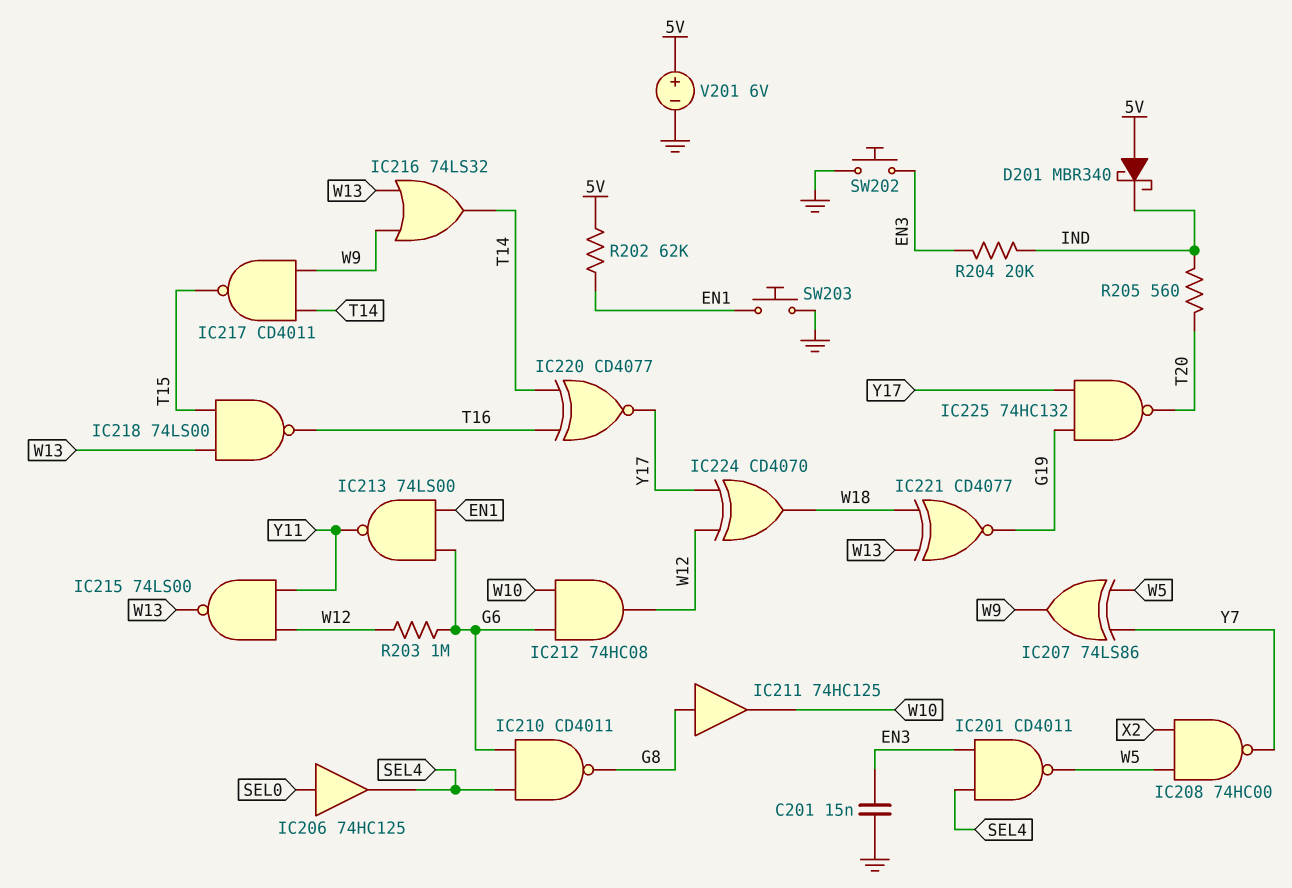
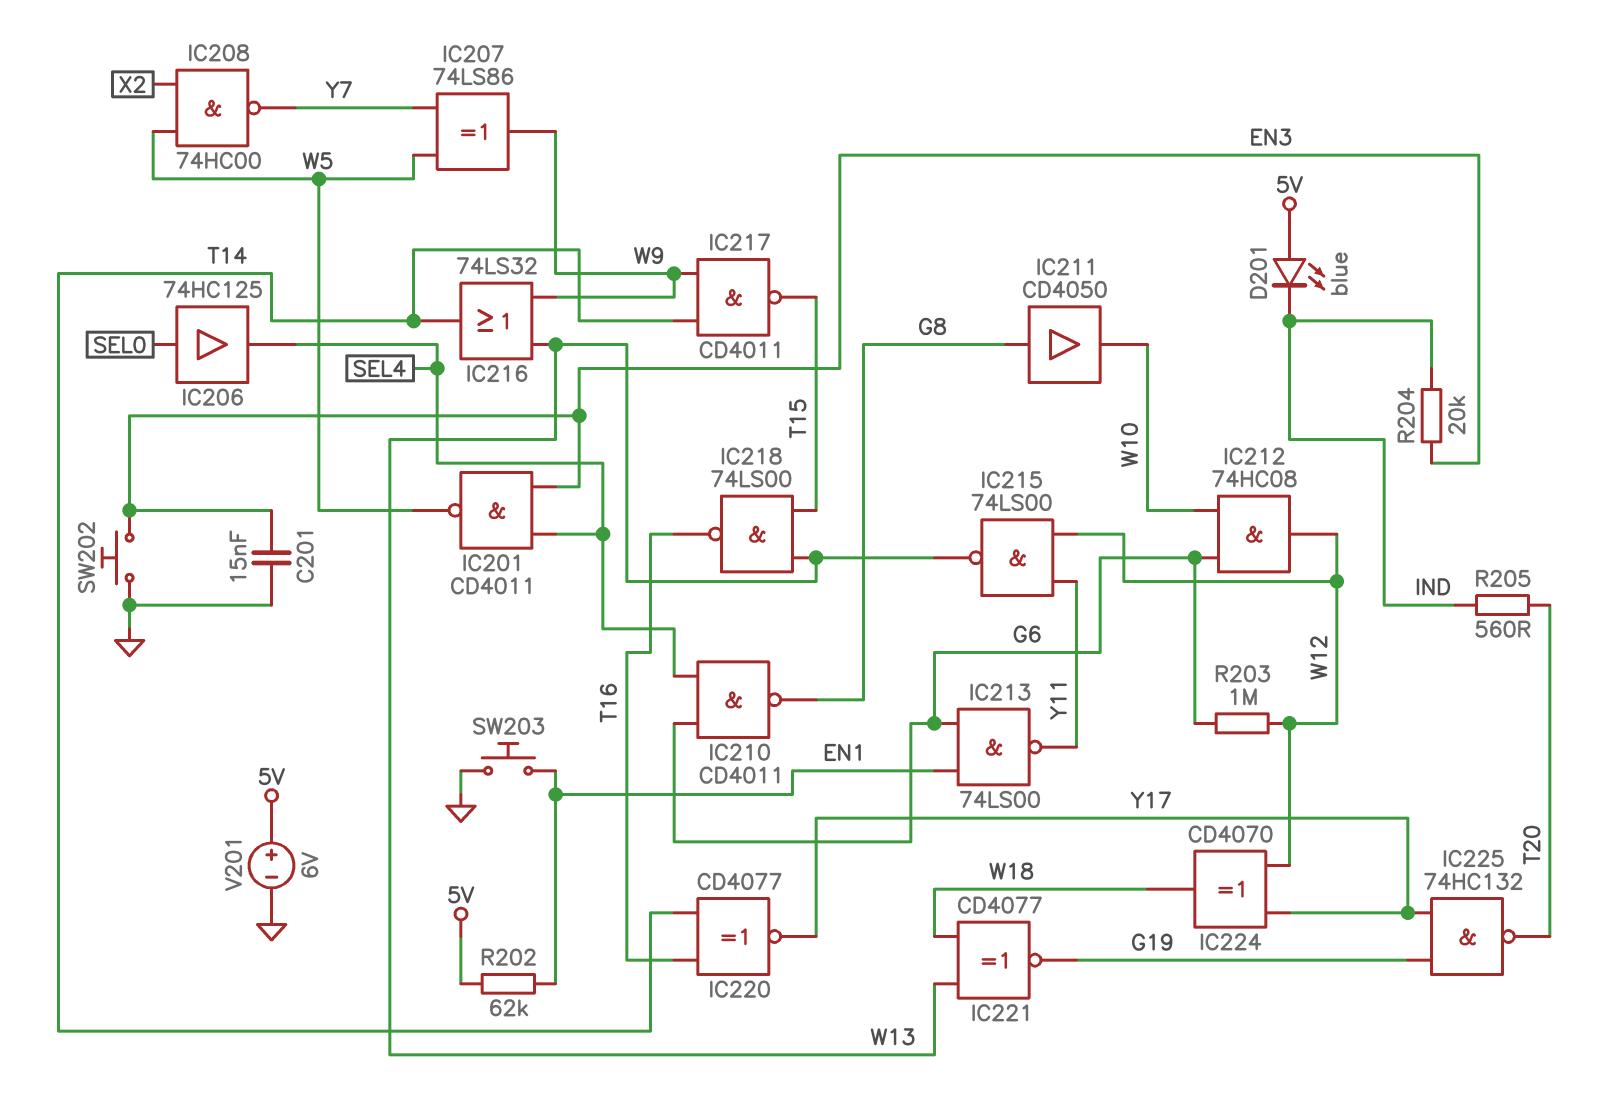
D201: schottky MBR340 (A 5V, K IND) -> LED blue (A 5V, K IND)
IC211: buffer 74HC125 (in G8, out W10) -> buffer CD4050 (in G8, out W10)

